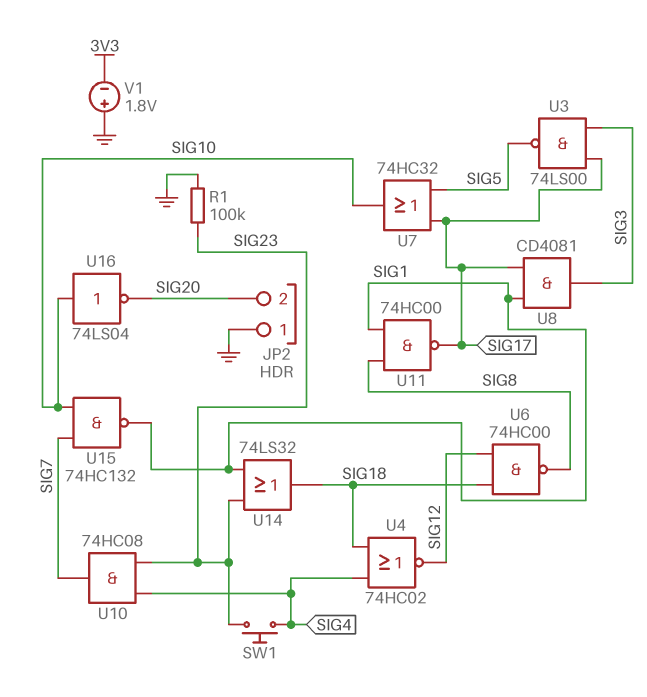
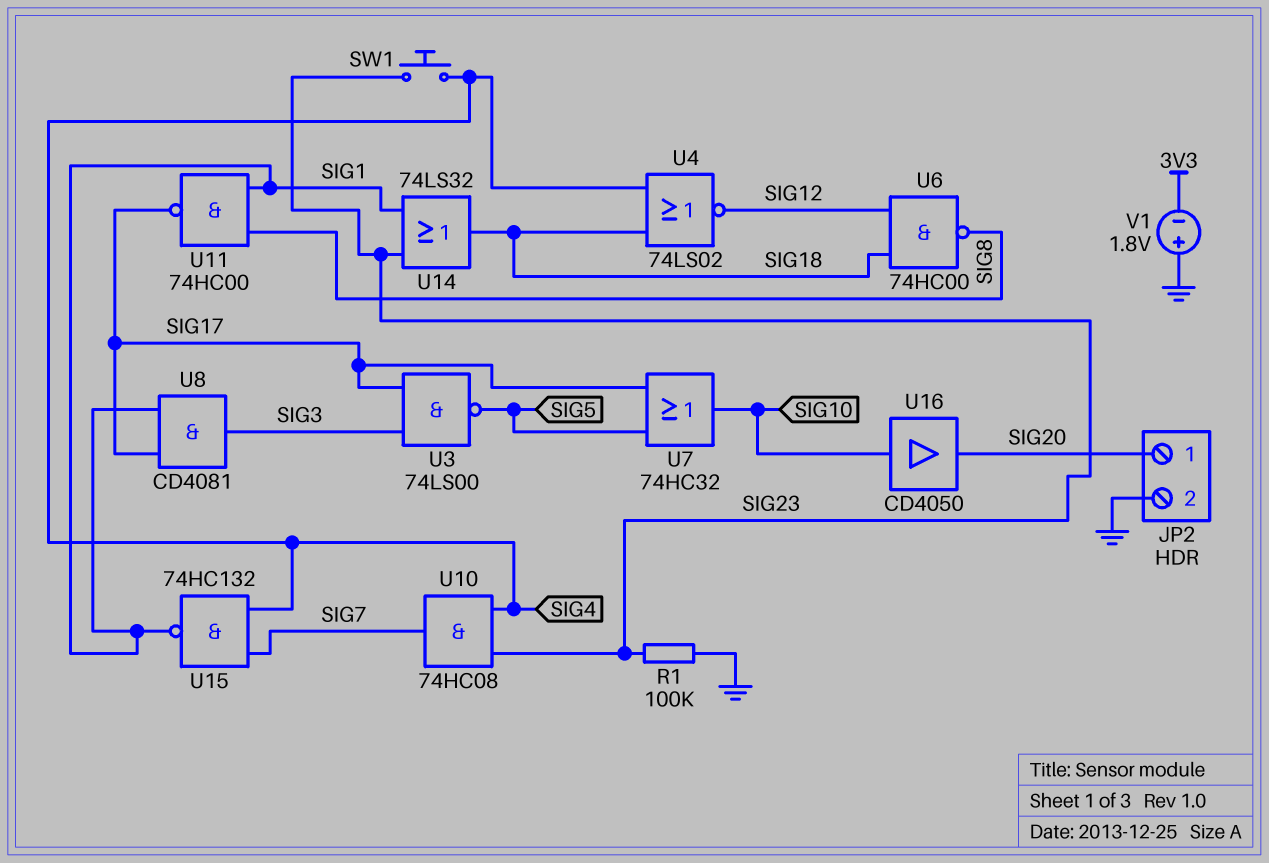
JP2 pin 1: GND -> SIG20
JP2 pin 2: SIG20 -> GND
U4: NOR 74HC02 (in SIG4, in SIG18, out SIG12) -> NOR 74LS02 (in SIG4, in SIG18, out SIG12)
U15: NAND 74HC132 (in SIG7, in SIG10, out SIG1) -> NAND 74HC132 (in SIG4, in SIG7, out SIG1)
U16: NOT 74LS04 (in SIG10, out SIG20) -> buffer CD4050 (in SIG10, out SIG20)

